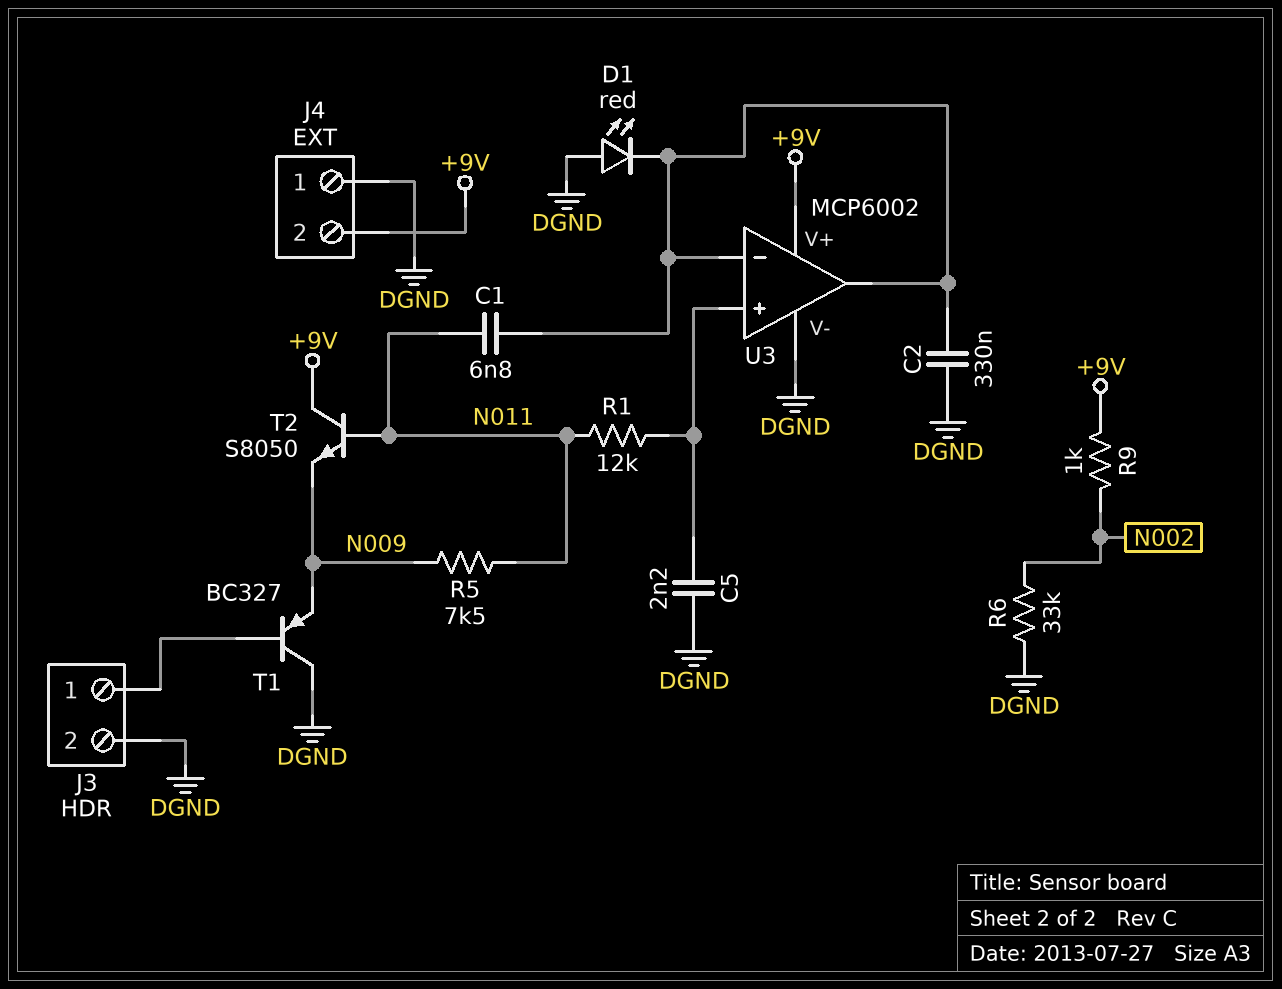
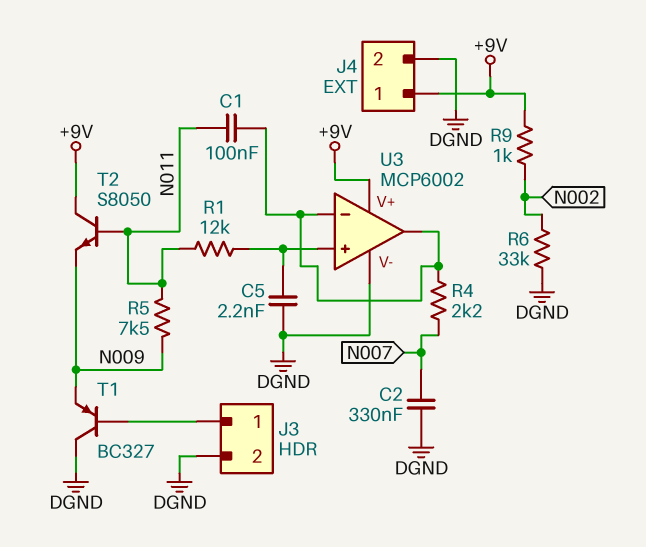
C1: 6.8nF (N011, U3/in-) -> 100nF (N011, U3/in-)
C2: 330nF (DGND, U3/in-) -> 330nF (DGND, N007)
D1: LED red (A DGND, K U3/in-) -> none
J4 pin 1: DGND -> +9V
J4 pin 2: +9V -> DGND
R4: none -> 2.2k (N007, U3/in-)

